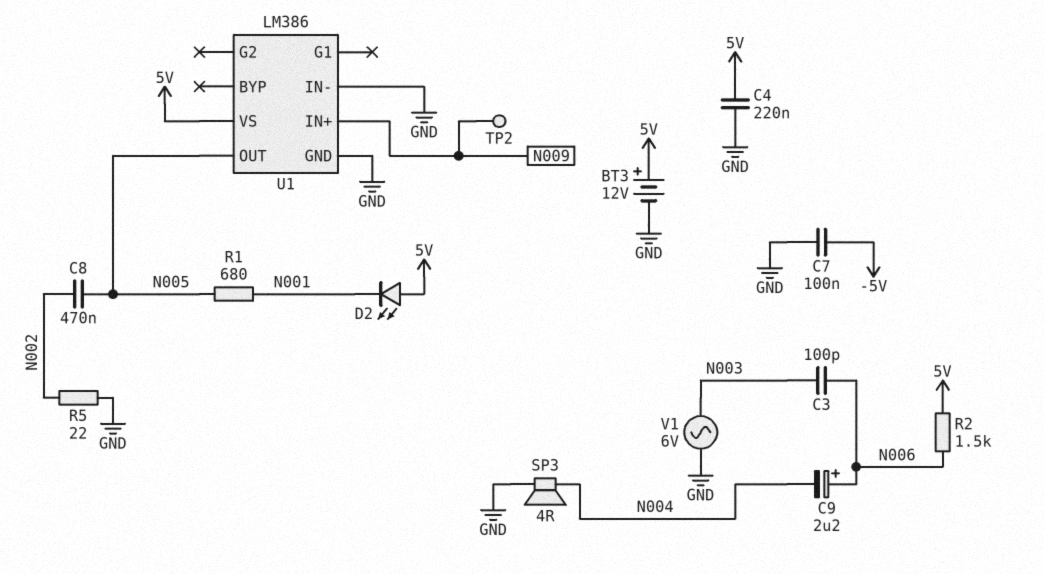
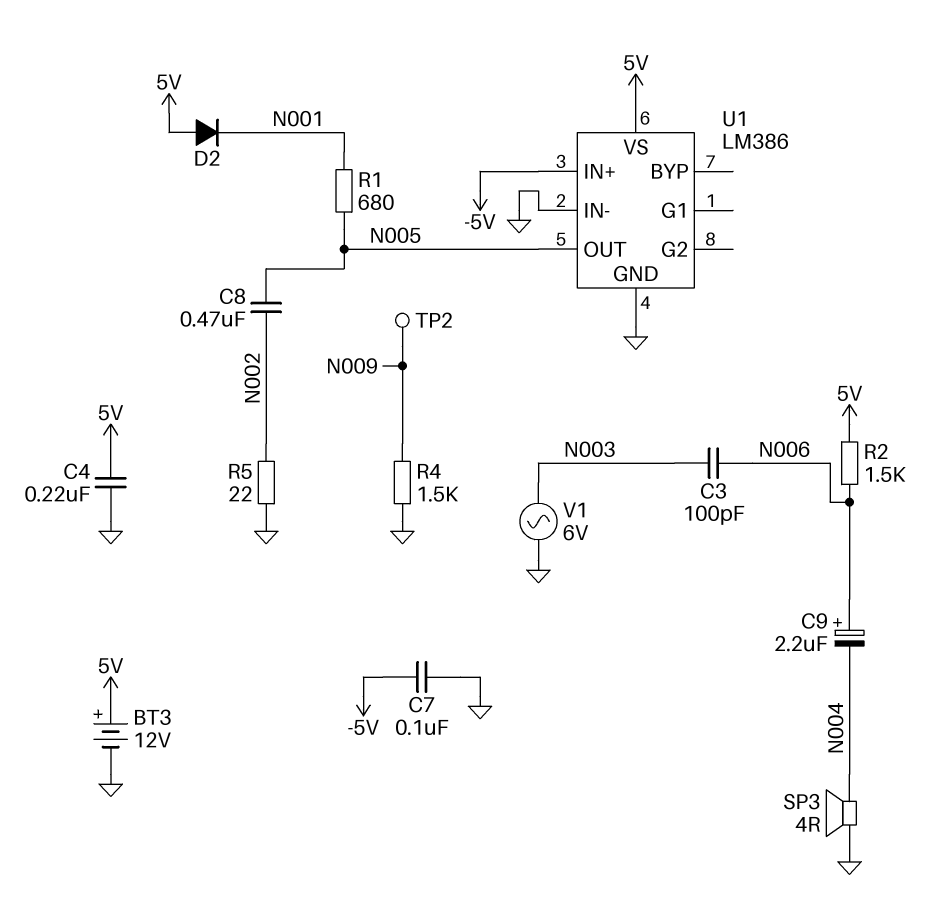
D2: LED (A 5V, K N001) -> diode (A 5V, K N001)
R4: none -> 1.5k (GND, N009)
U1 pin IN+: N009 -> -5V

